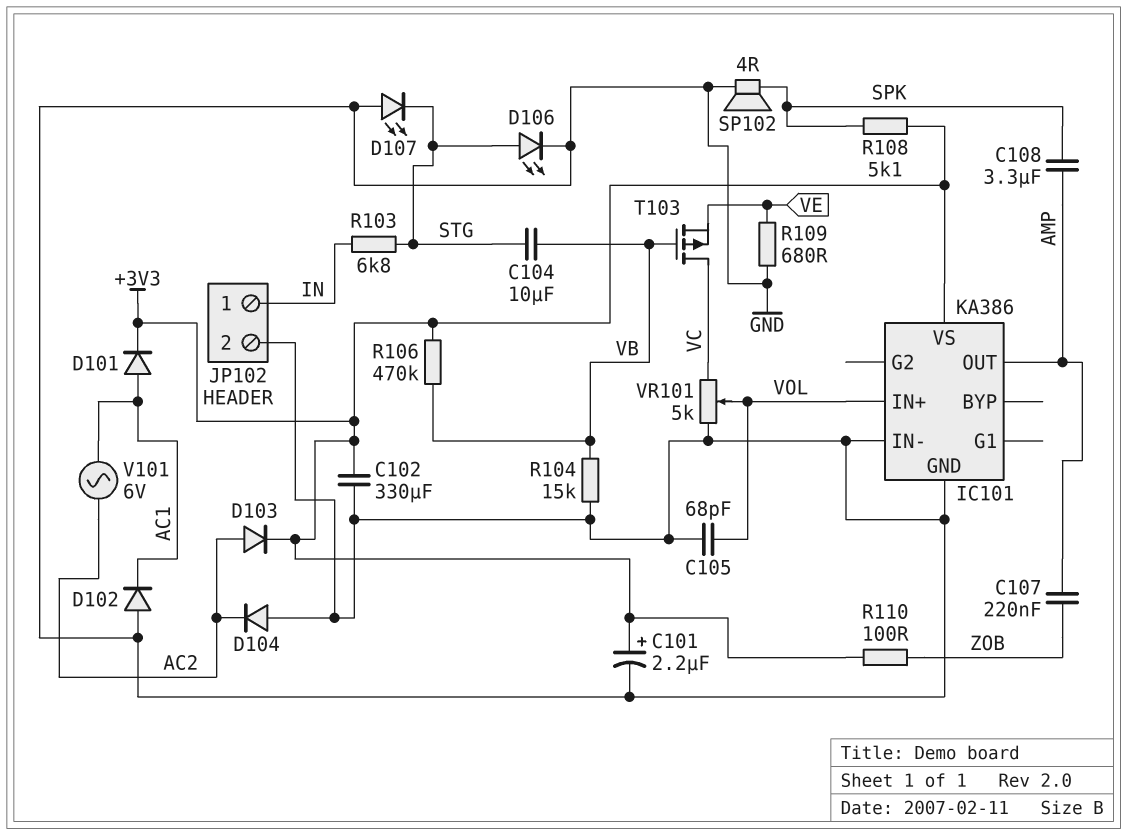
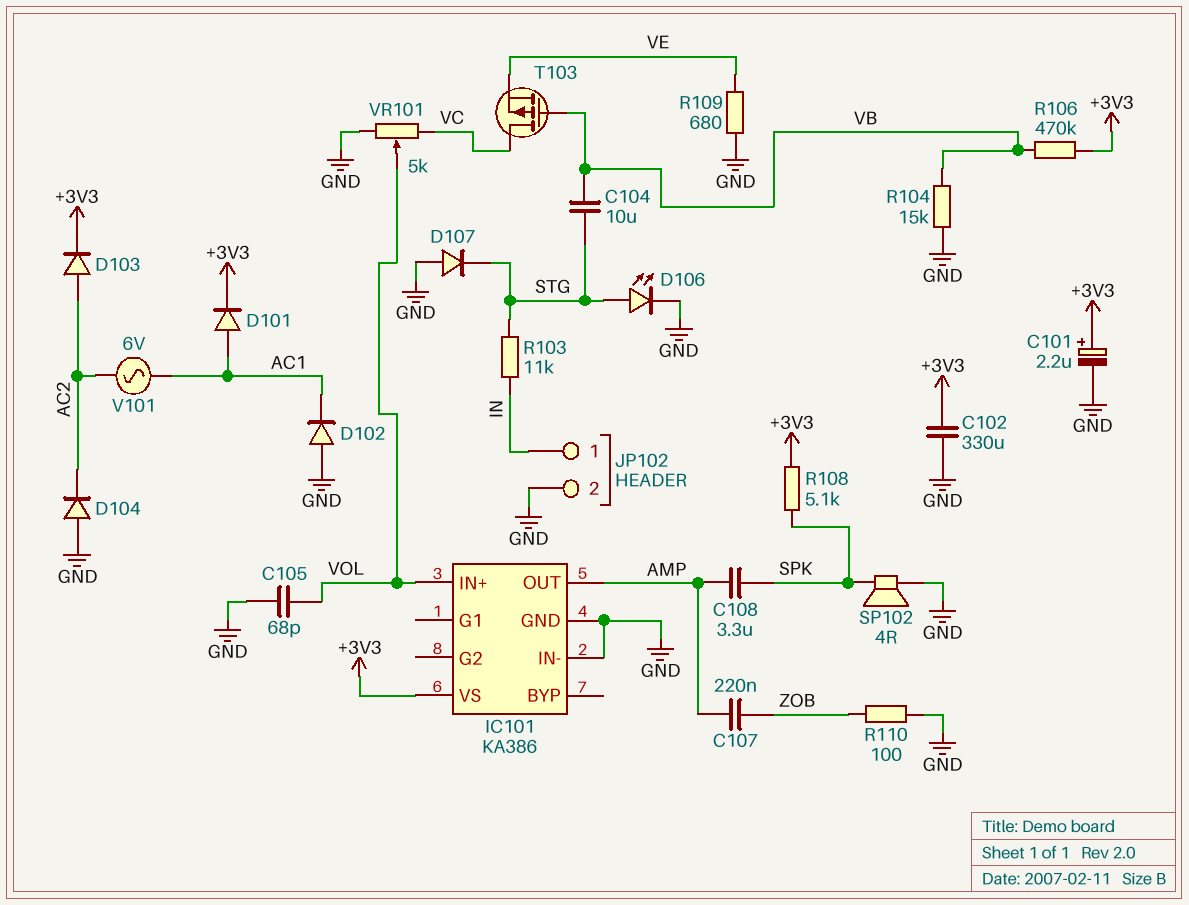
D107: LED (A GND, K STG) -> diode (A GND, K STG)
R103: 6.8k (IN, STG) -> 11k (IN, STG)
R110: 100 (+3V3, ZOB) -> 100 (GND, ZOB)

